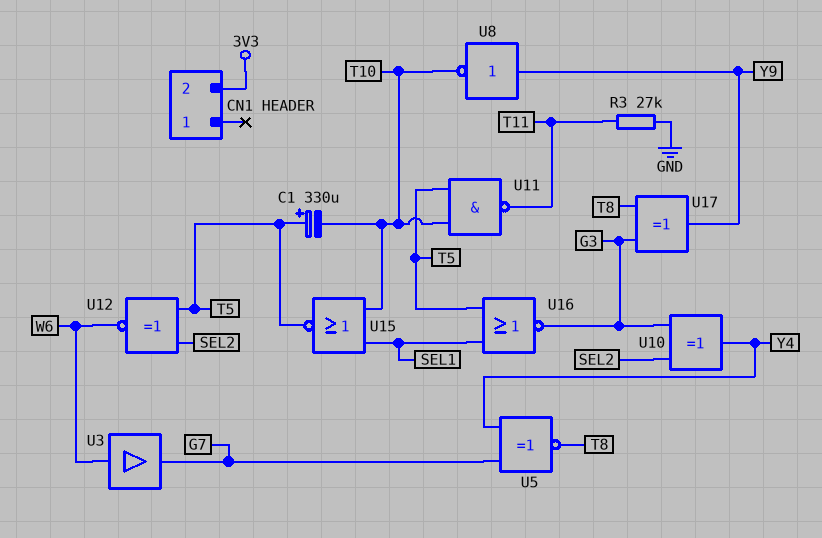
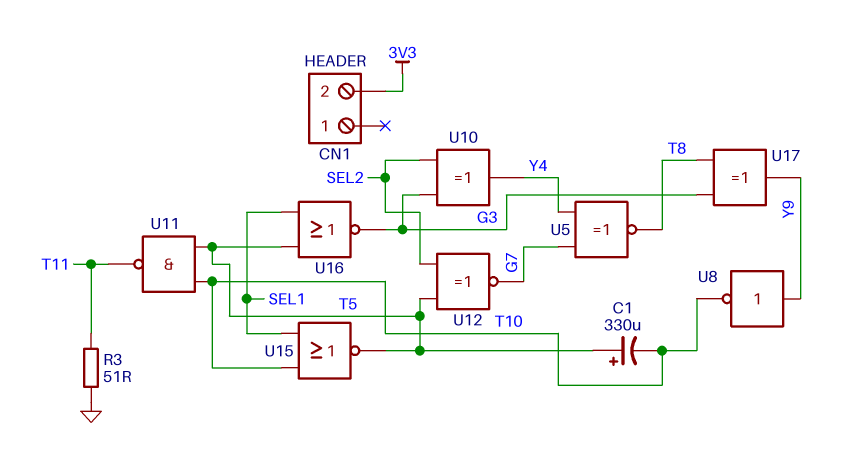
R3: 27k (GND, T11) -> 51 (GND, T11)
U3: buffer (in W6, out G7) -> none
U12: XNOR (in SEL2, in T5, out W6) -> XNOR (in SEL2, in T5, out G7)

